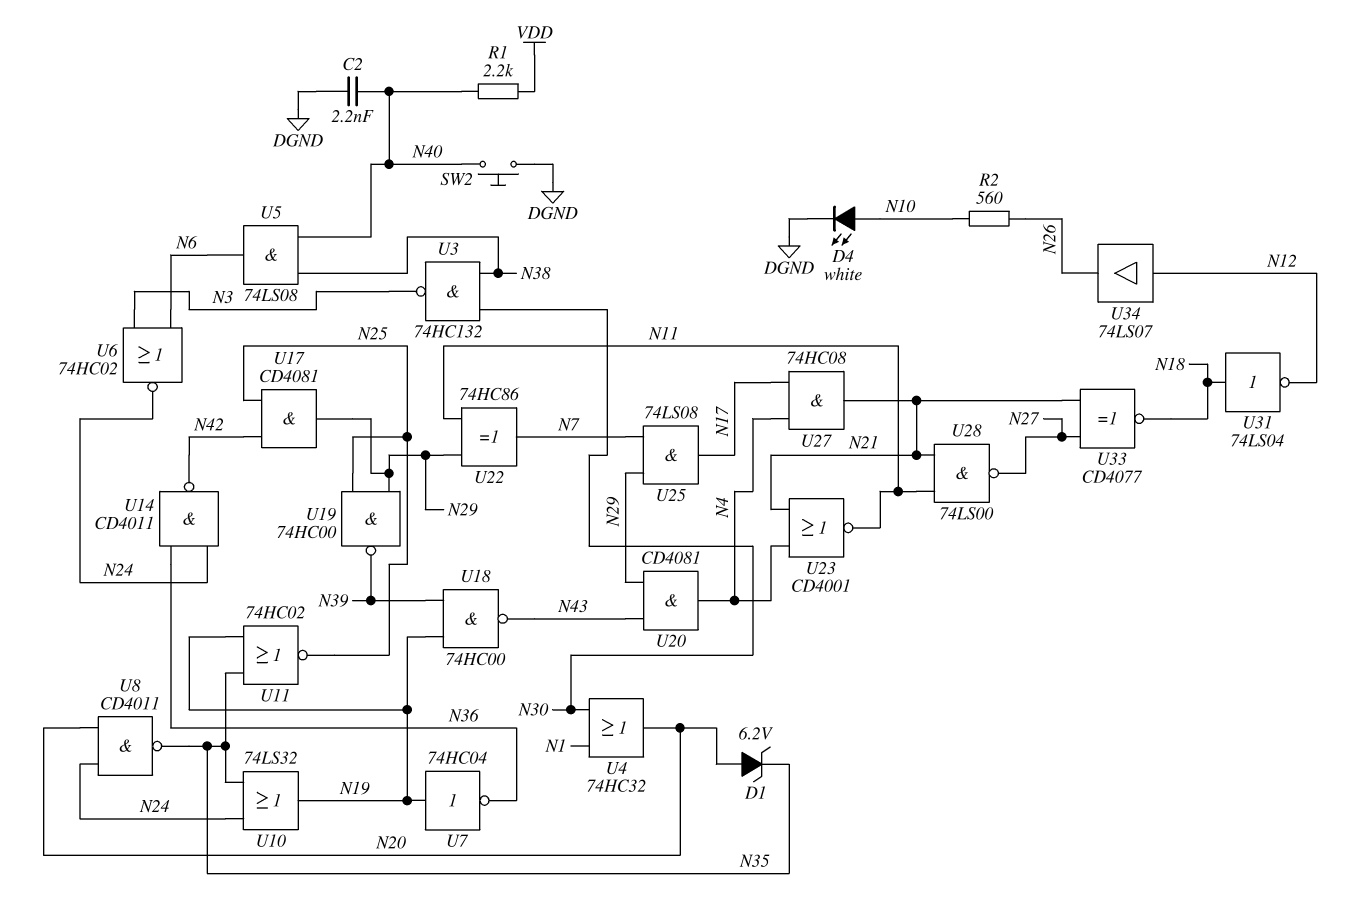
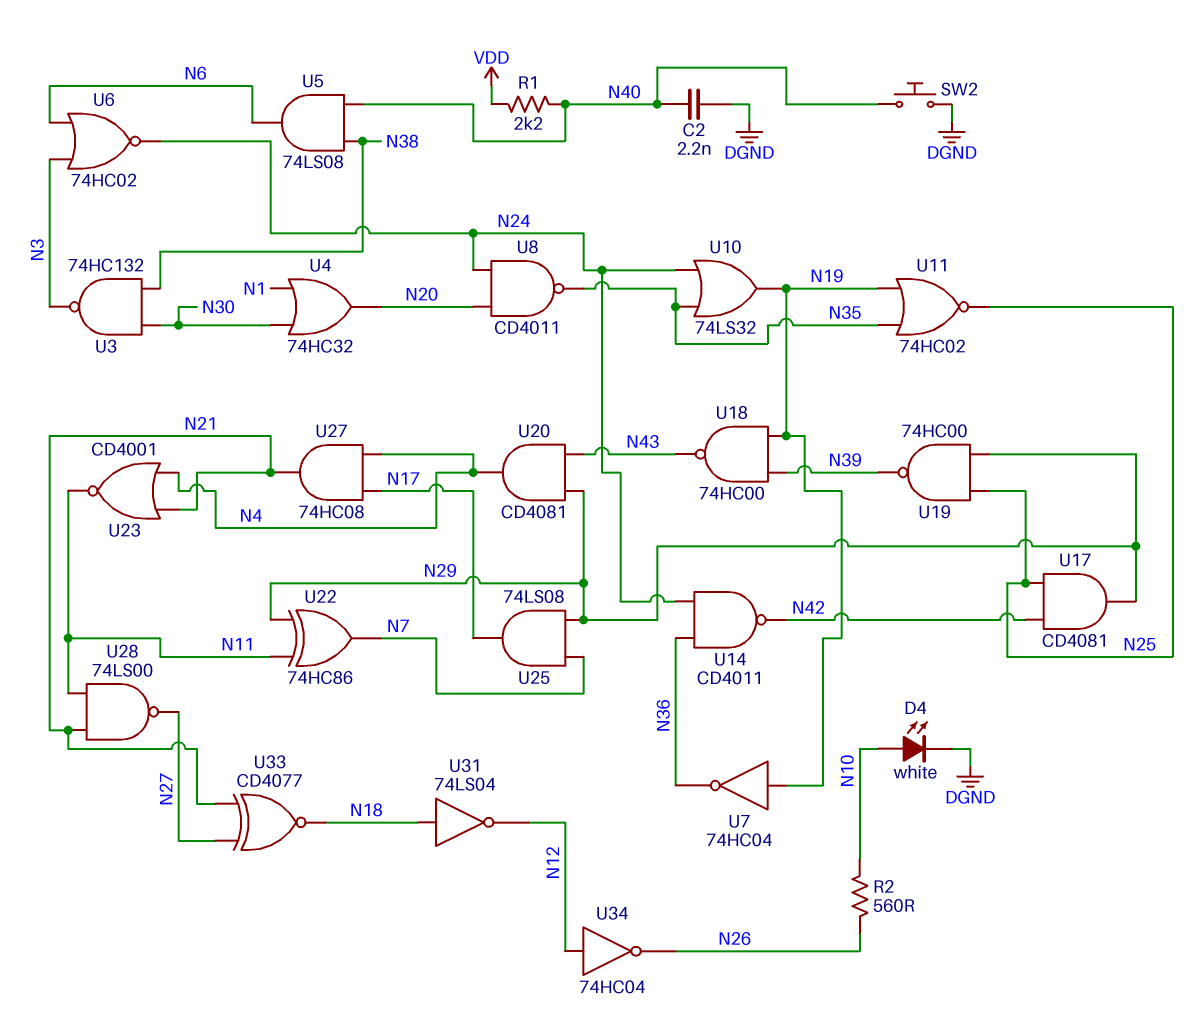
D1: zener 6.2V (A N20, K N35) -> none
U34: buffer 74LS07 (in N12, out N26) -> NOT 74HC04 (in N12, out N26)

